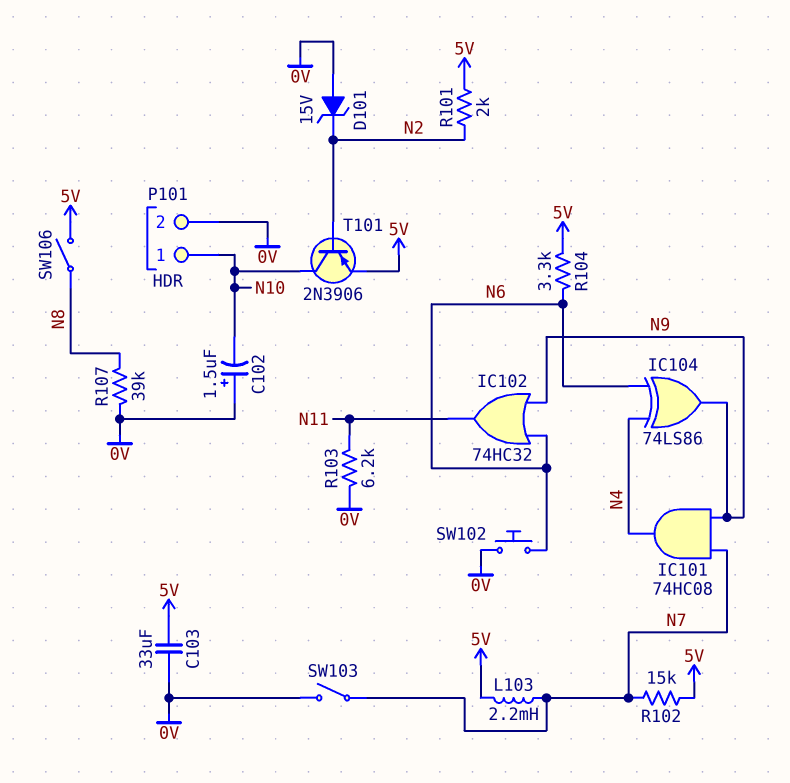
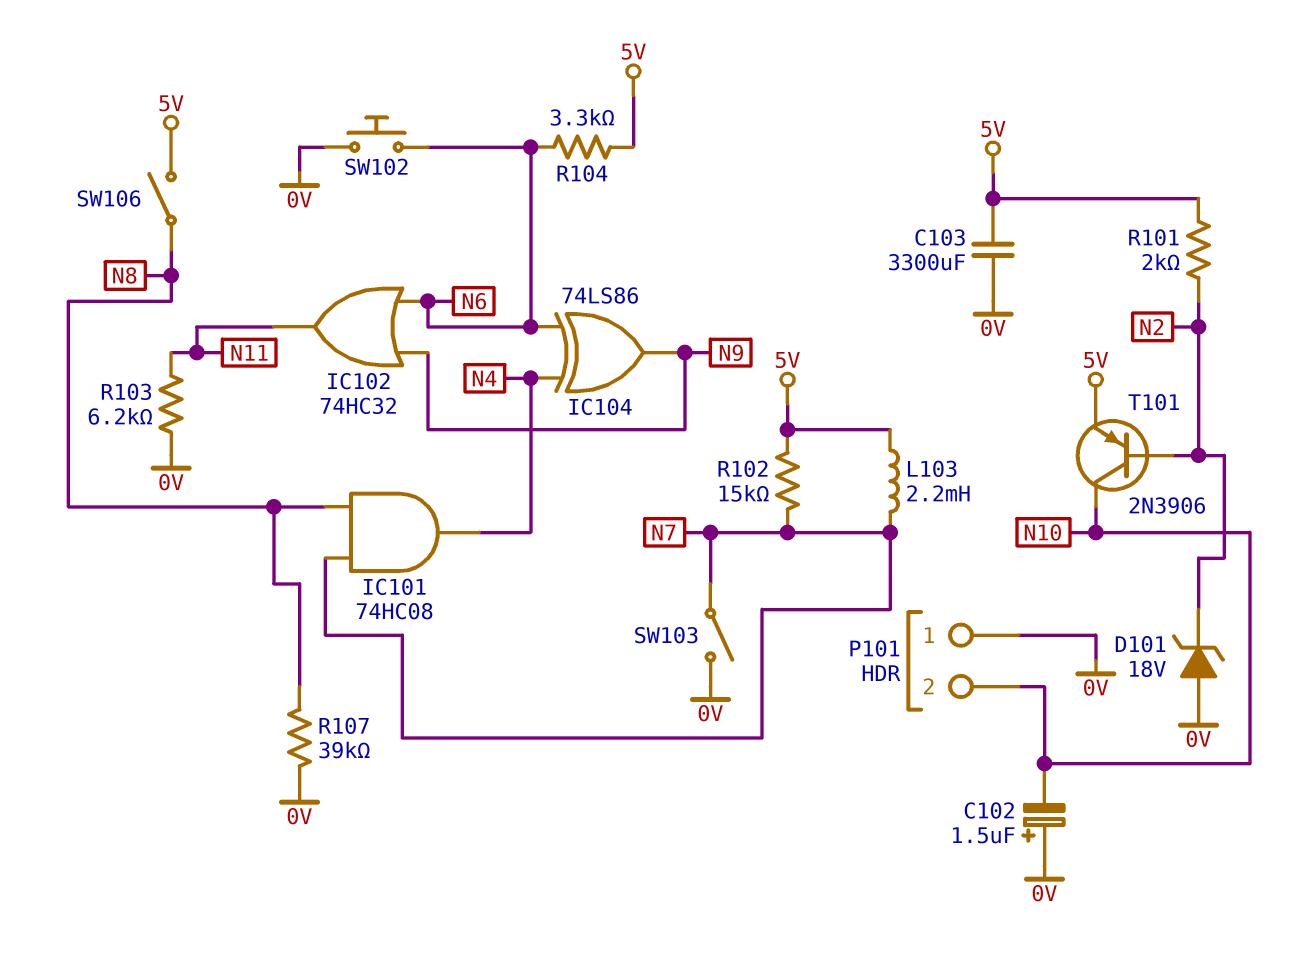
C103: 33uF (0V, 5V) -> 3300uF (0V, 5V)
D101: zener 15V (A 0V, K N2) -> zener 18V (A 0V, K N2)
IC101: AND 74HC08 (in N7, in N9, out N4) -> AND 74HC08 (in N7, in N8, out N4)
P101 pin 1: N10 -> 0V
P101 pin 2: 0V -> N10

